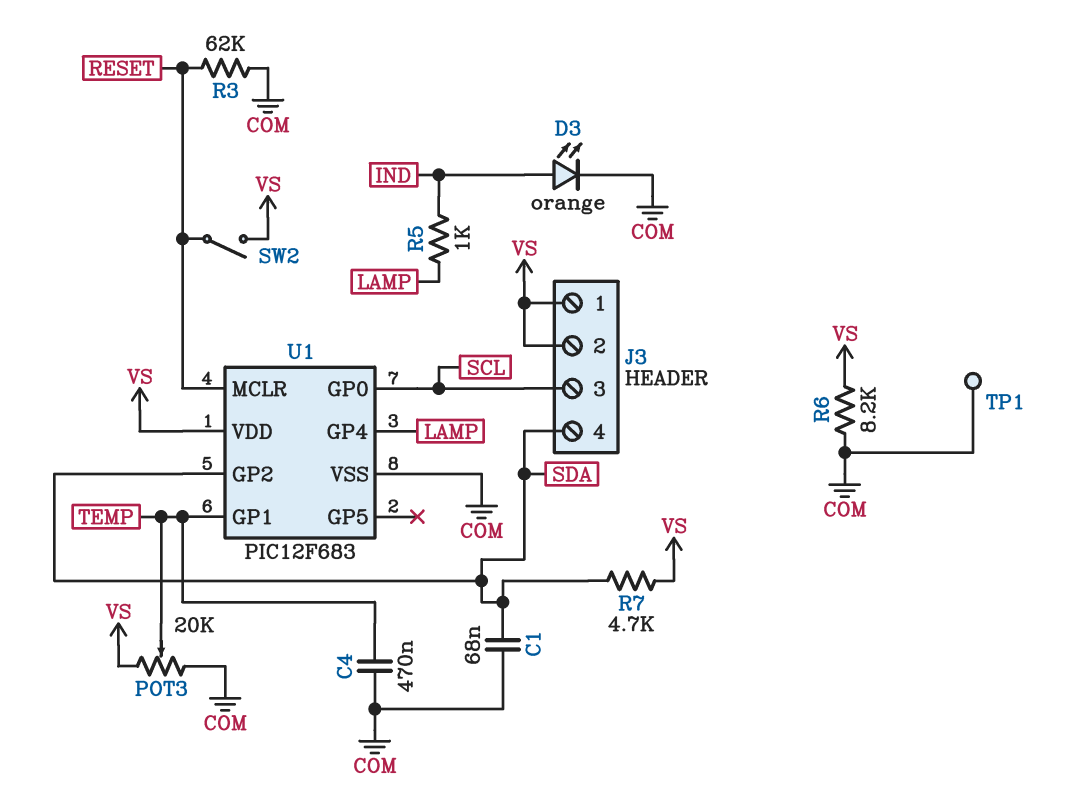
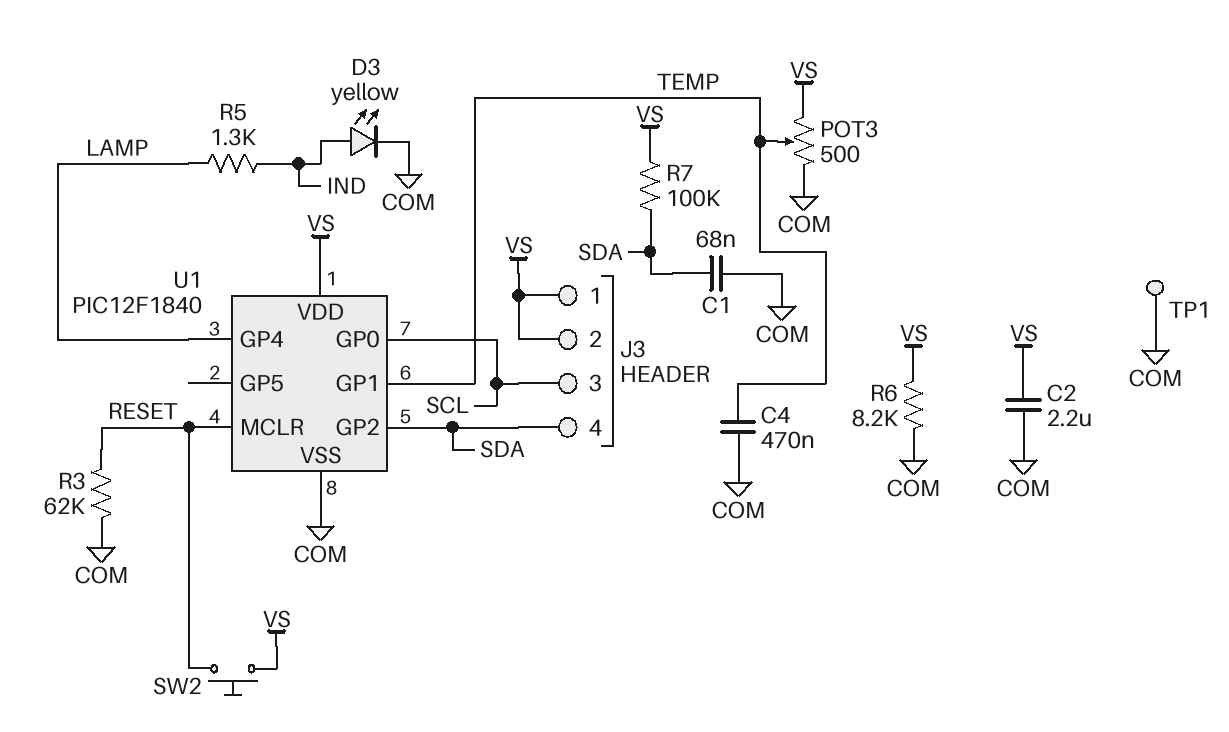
C2: none -> 2.2uF (COM, VS)
D3: LED orange (A IND, K COM) -> LED yellow (A IND, K COM)
POT3: 20k (COM, VS, wiper TEMP) -> 500 (COM, VS, wiper TEMP)
R5: 1k (IND, LAMP) -> 1.3k (IND, LAMP)
R7: 4.7k (SDA, VS) -> 100k (SDA, VS)
SW2: switch (RESET, VS) -> button (RESET, VS)
U1: PIC12F683 -> PIC12F1840

